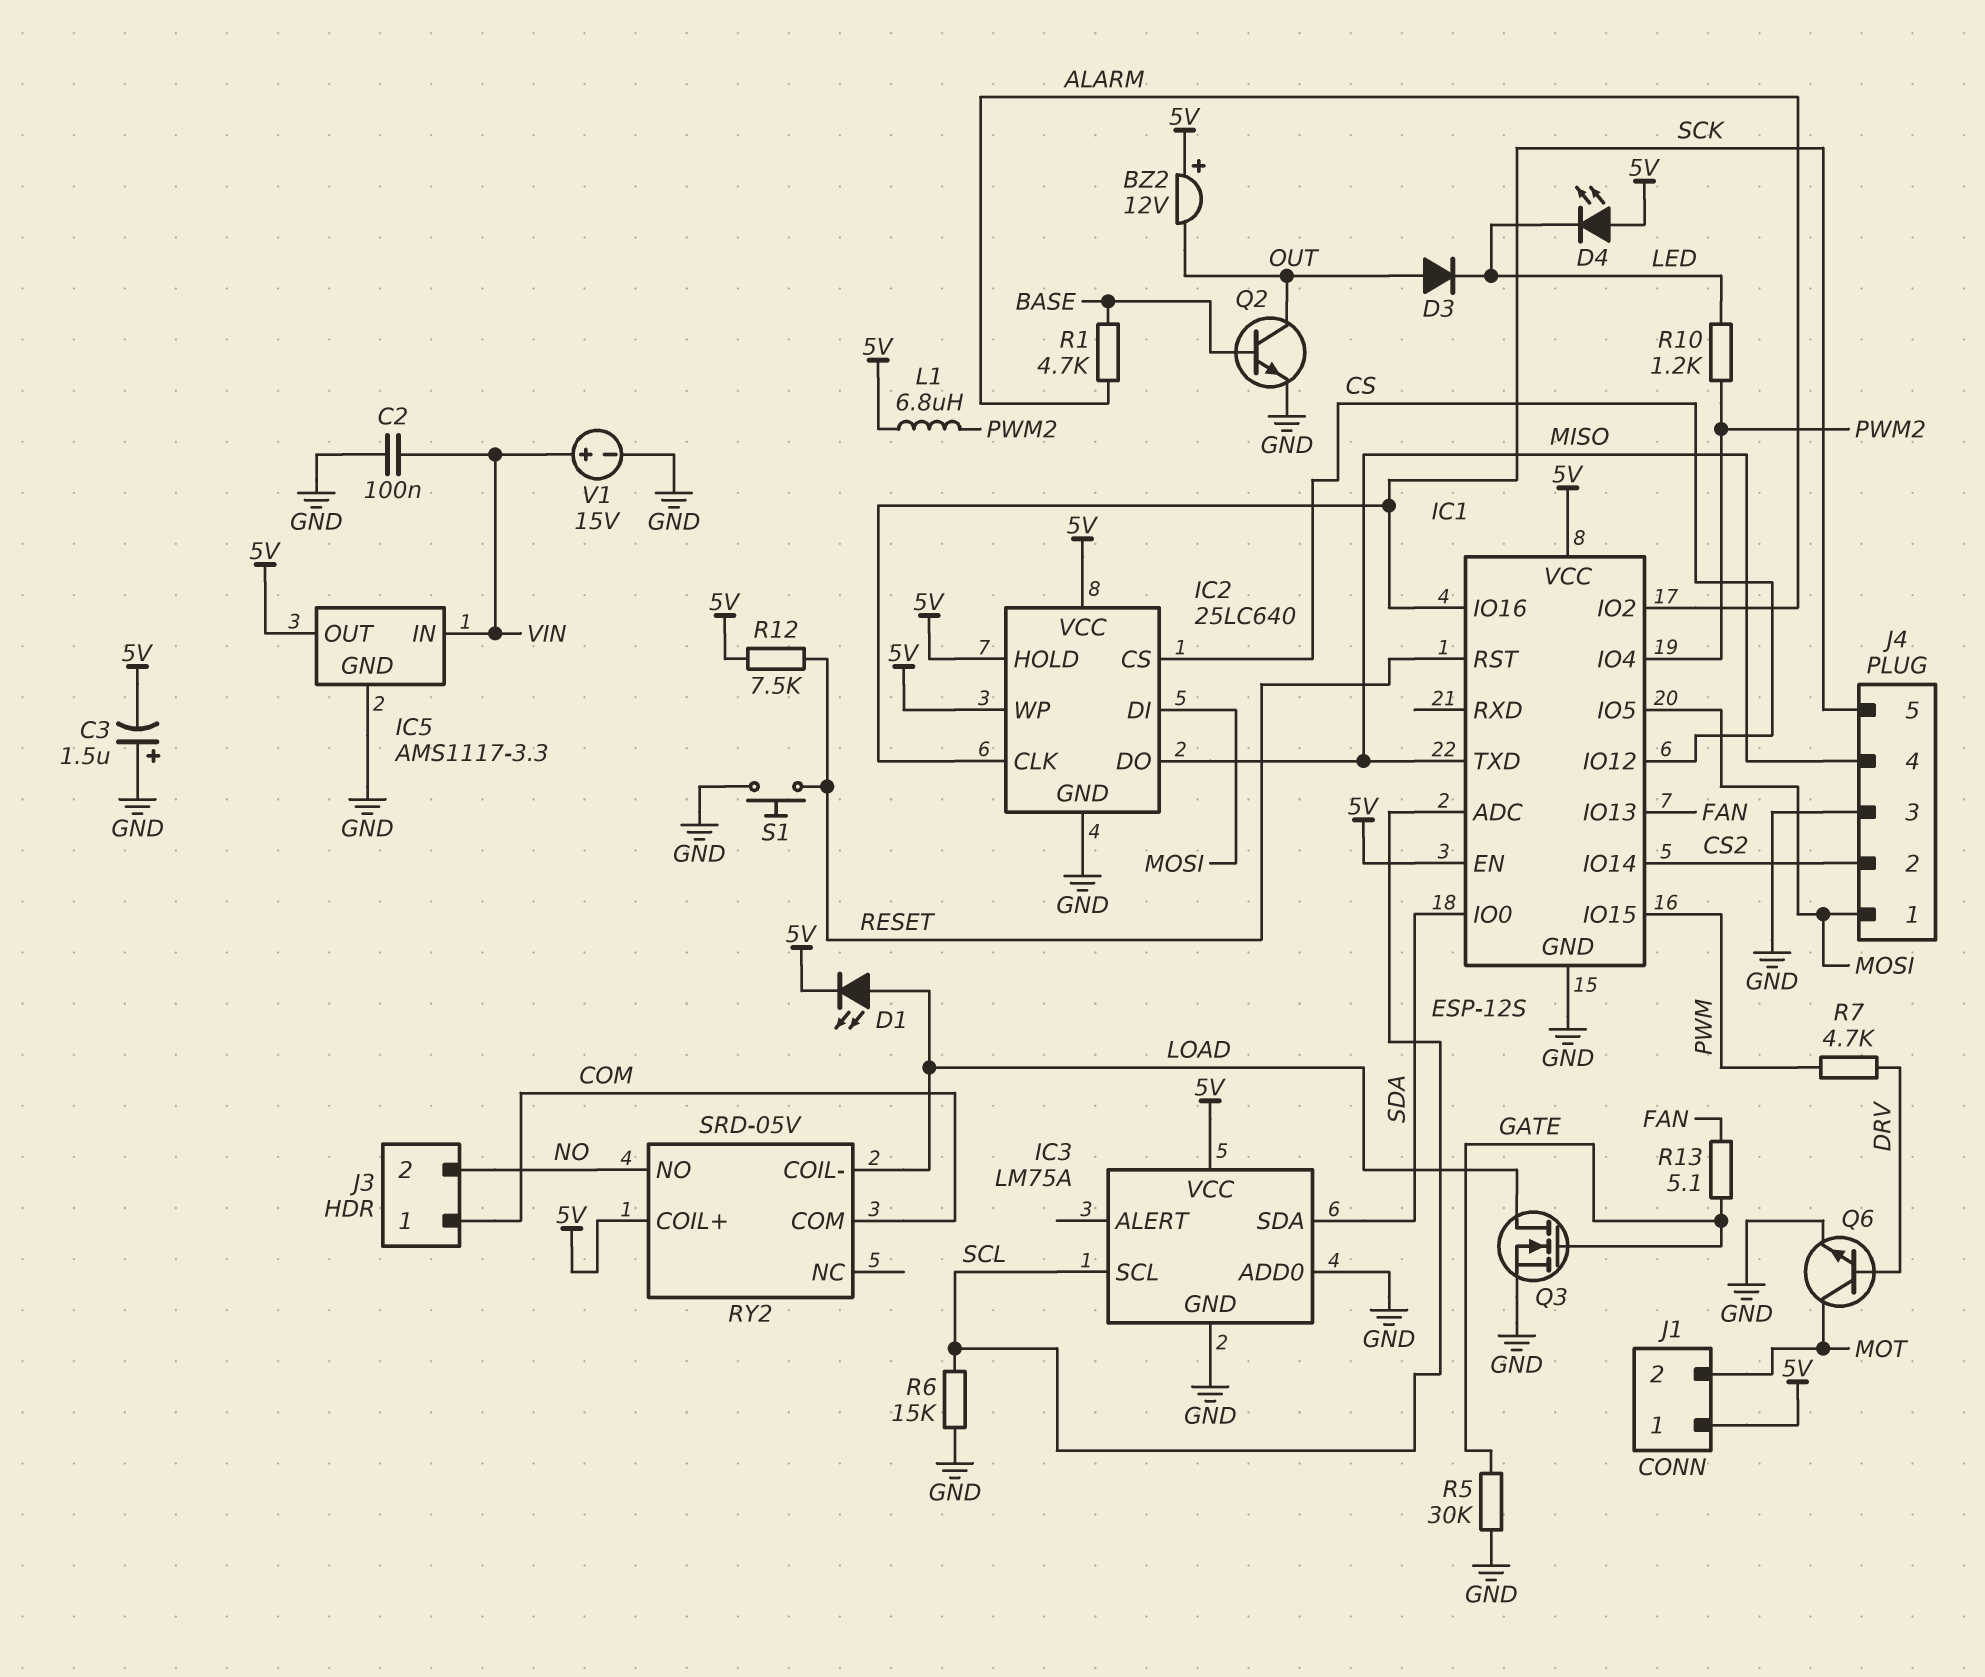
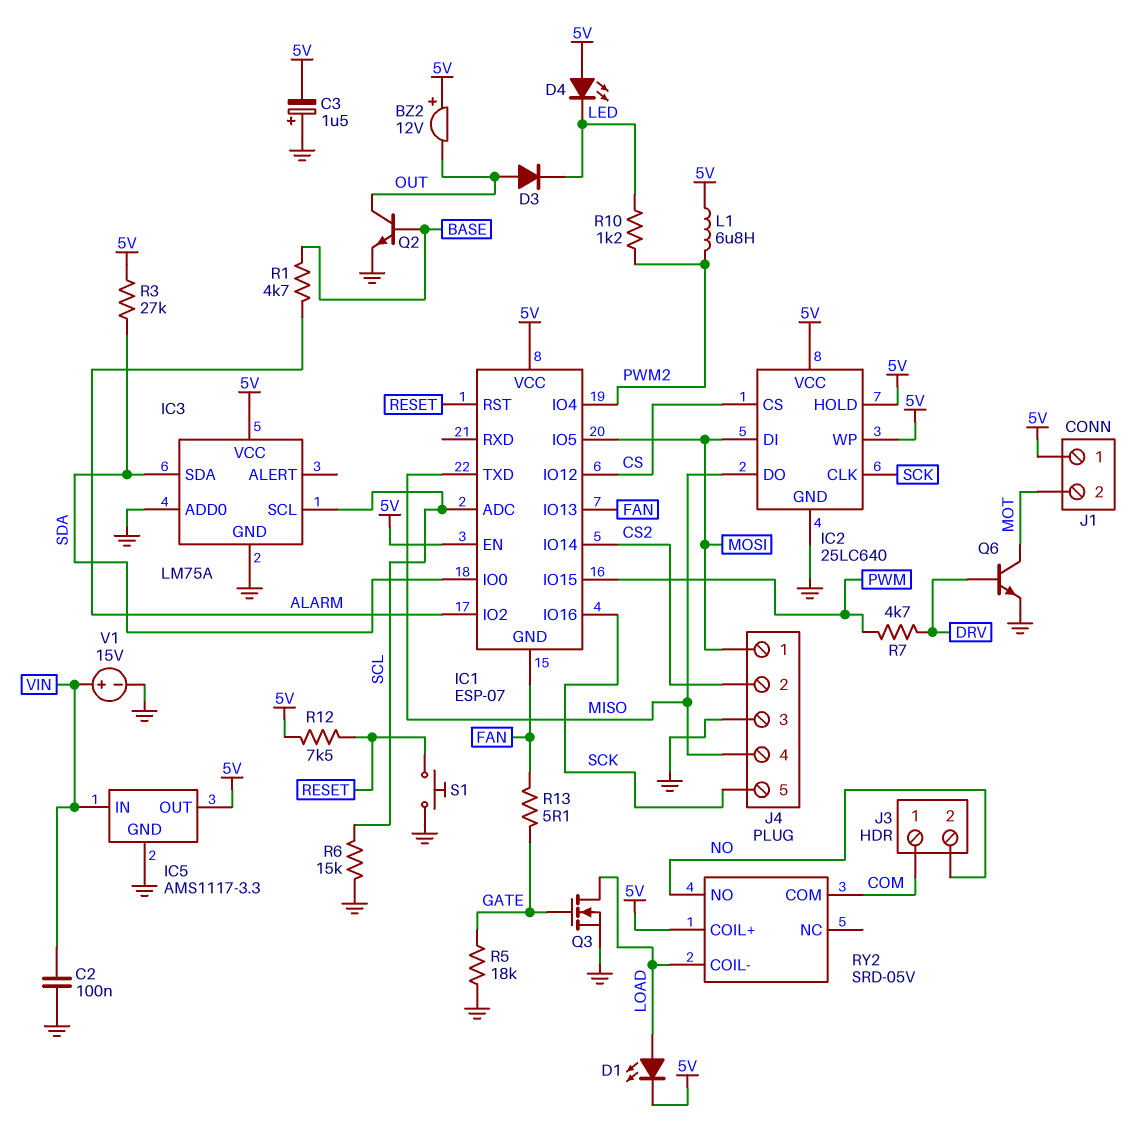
IC1: ESP-12S -> ESP-07
IC1 pin GND: GND -> FAN
R3: none -> 27k (5V, SDA)
R5: 30k (GATE, GND) -> 18k (GATE, GND)

